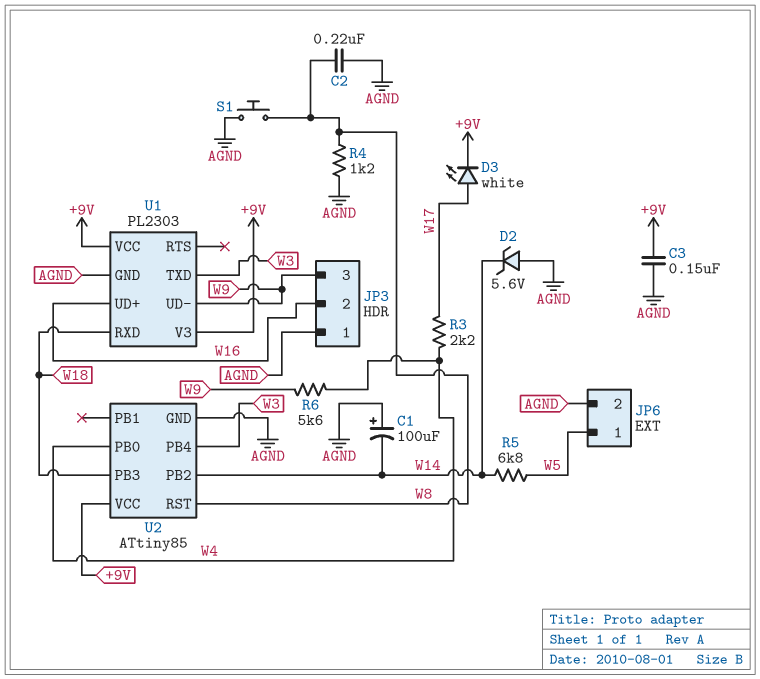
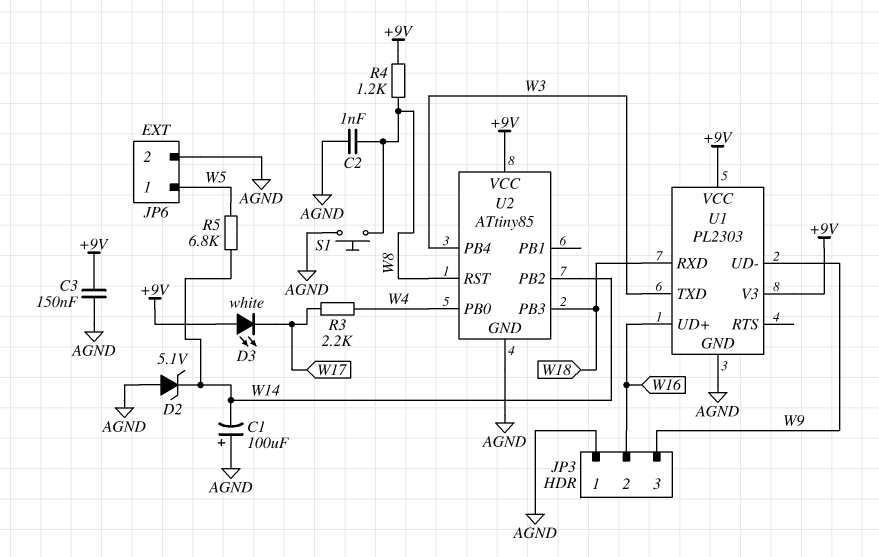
C2: 220nF (AGND, W8) -> 1nF (AGND, W8)
D2: zener 5.6V (A AGND, K W14) -> zener 5.1V (A AGND, K W14)
D3: LED white (A W17, K +9V) -> LED white (A +9V, K W17)
R4: 1.2k (AGND, W8) -> 1.2k (+9V, W8)
R6: 5.6k (W4, W9) -> none

